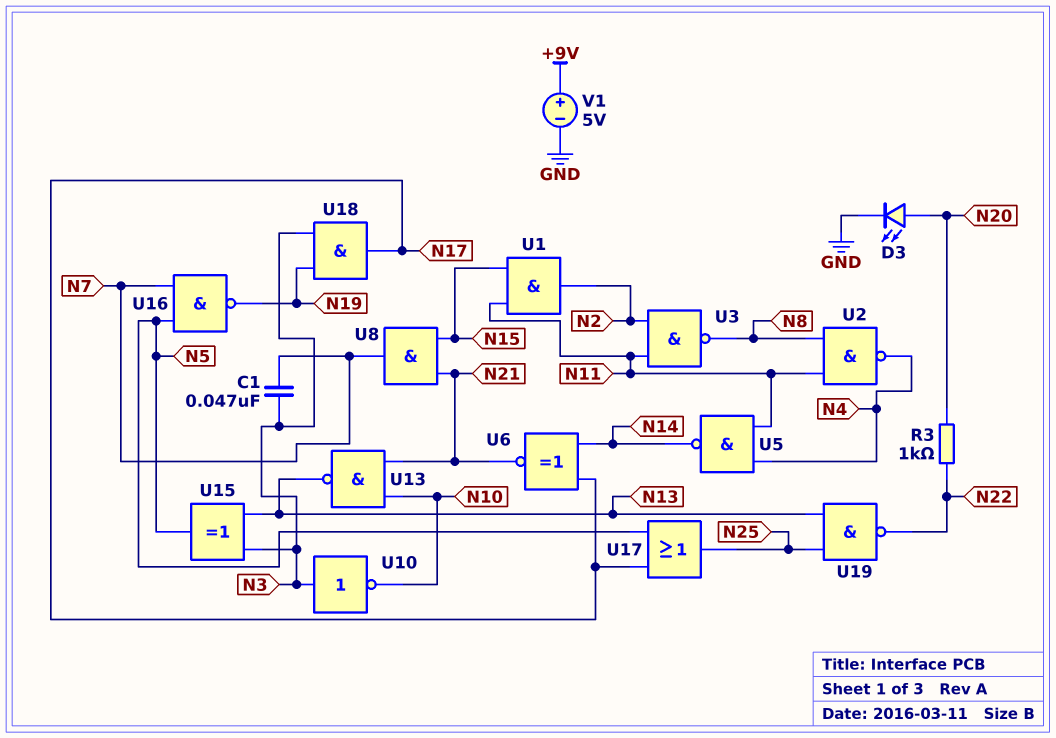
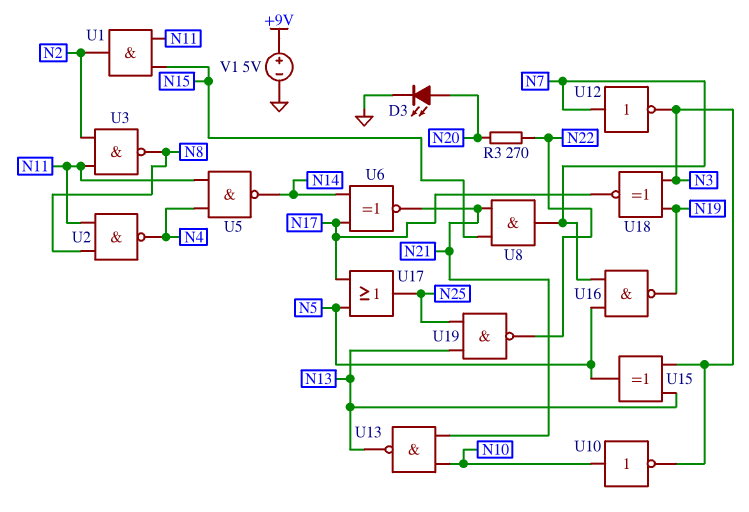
C1: 47nF (N3, N7) -> none
R3: 1k (N20, N22) -> 270 (N20, N22)
U10: NOT (in N3, out N10) -> NOT (in N10, out N3)
U12: none -> NOT (in N7, out N3)
U18: AND (in N3, in N19, out N17) -> XNOR (in N3, in N19, out N17)

